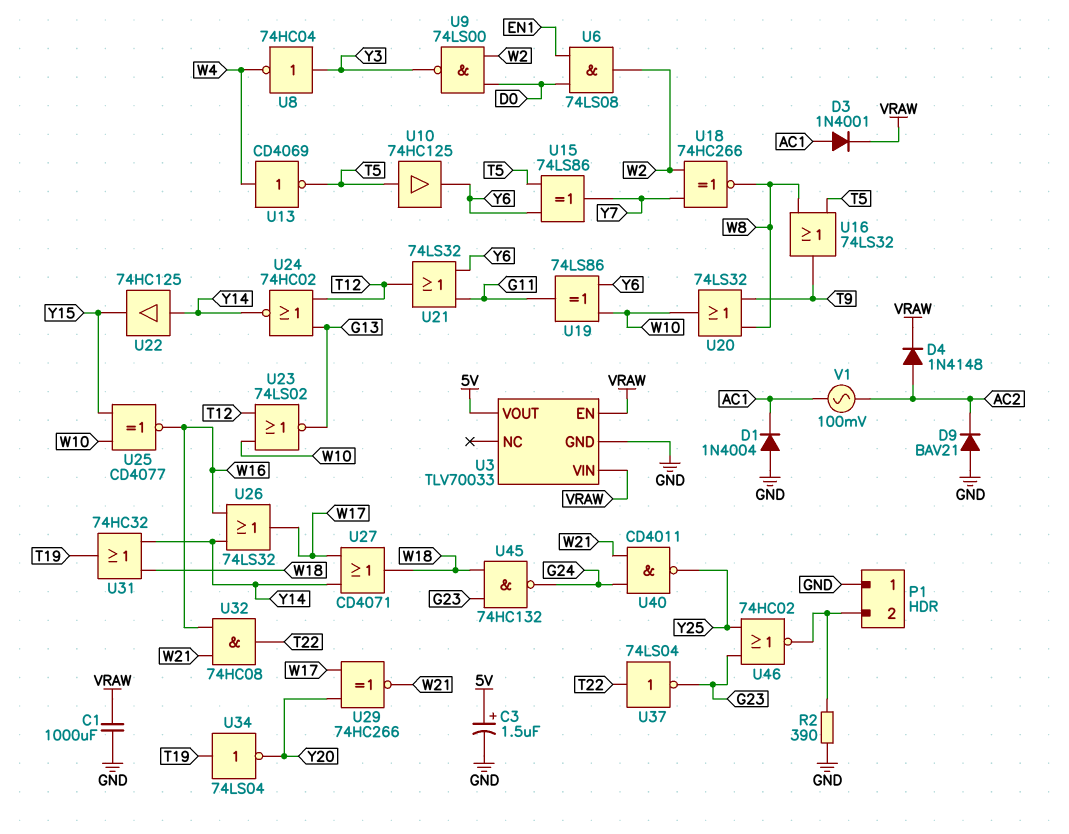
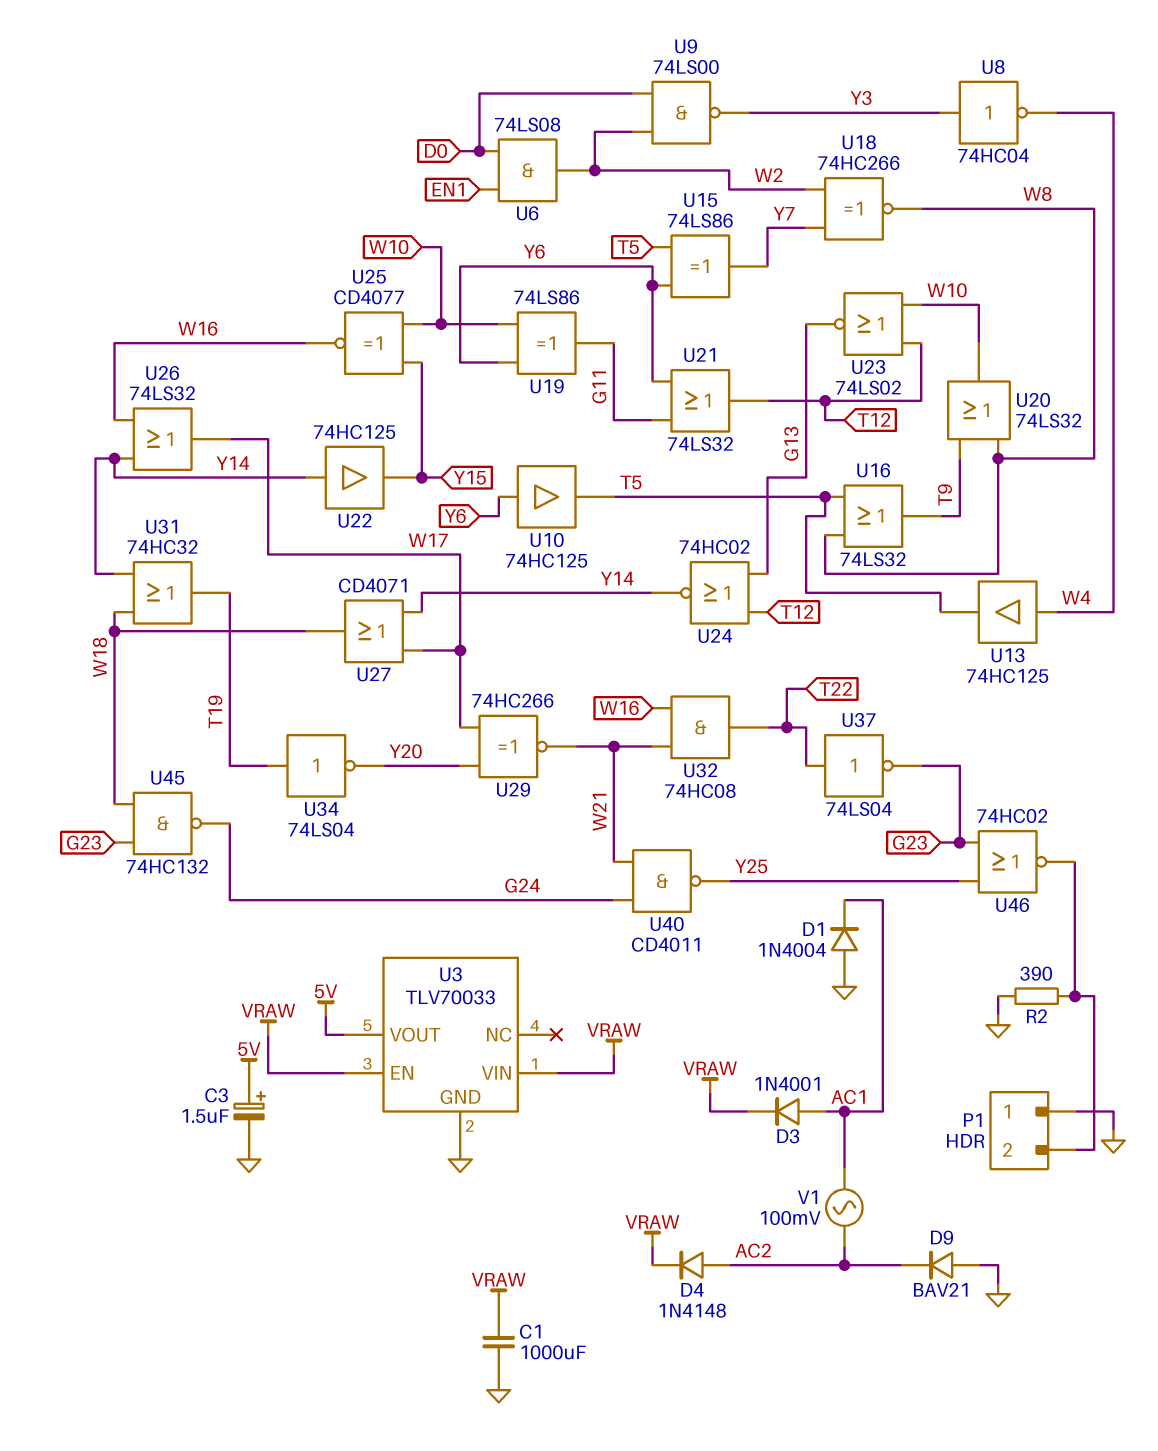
U10: buffer 74HC125 (in T5, out Y6) -> buffer 74HC125 (in Y6, out T5)
U13: NOT CD4069 (in W4, out T5) -> buffer 74HC125 (in W4, out T5)

